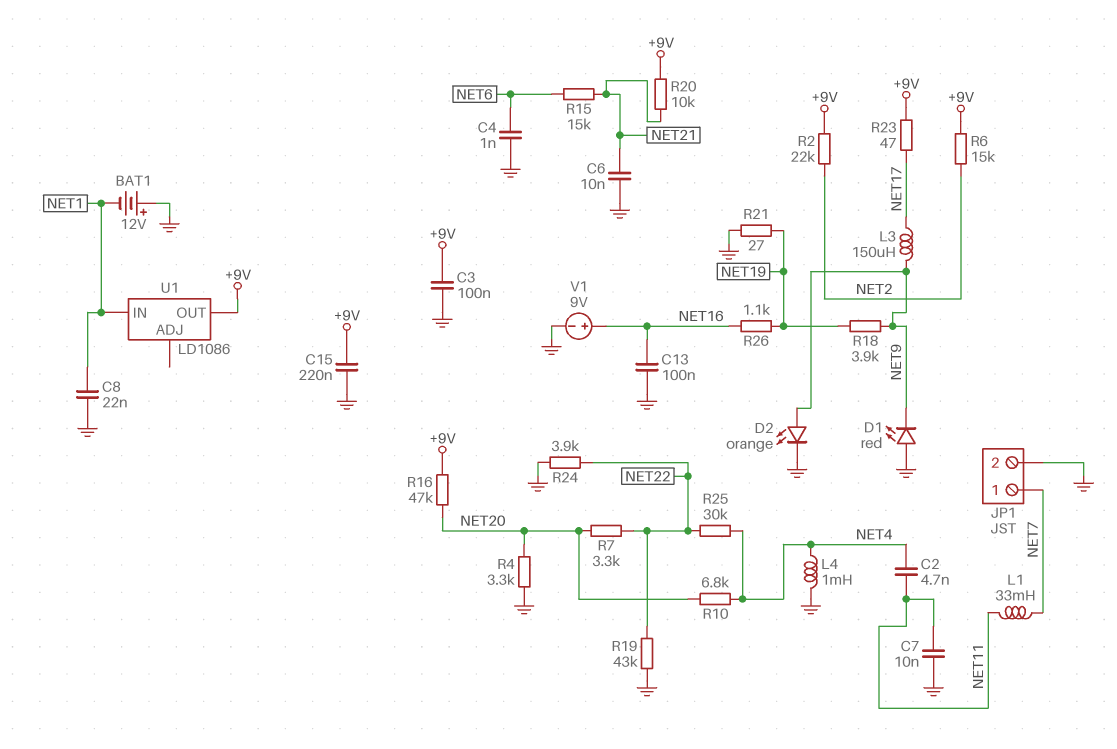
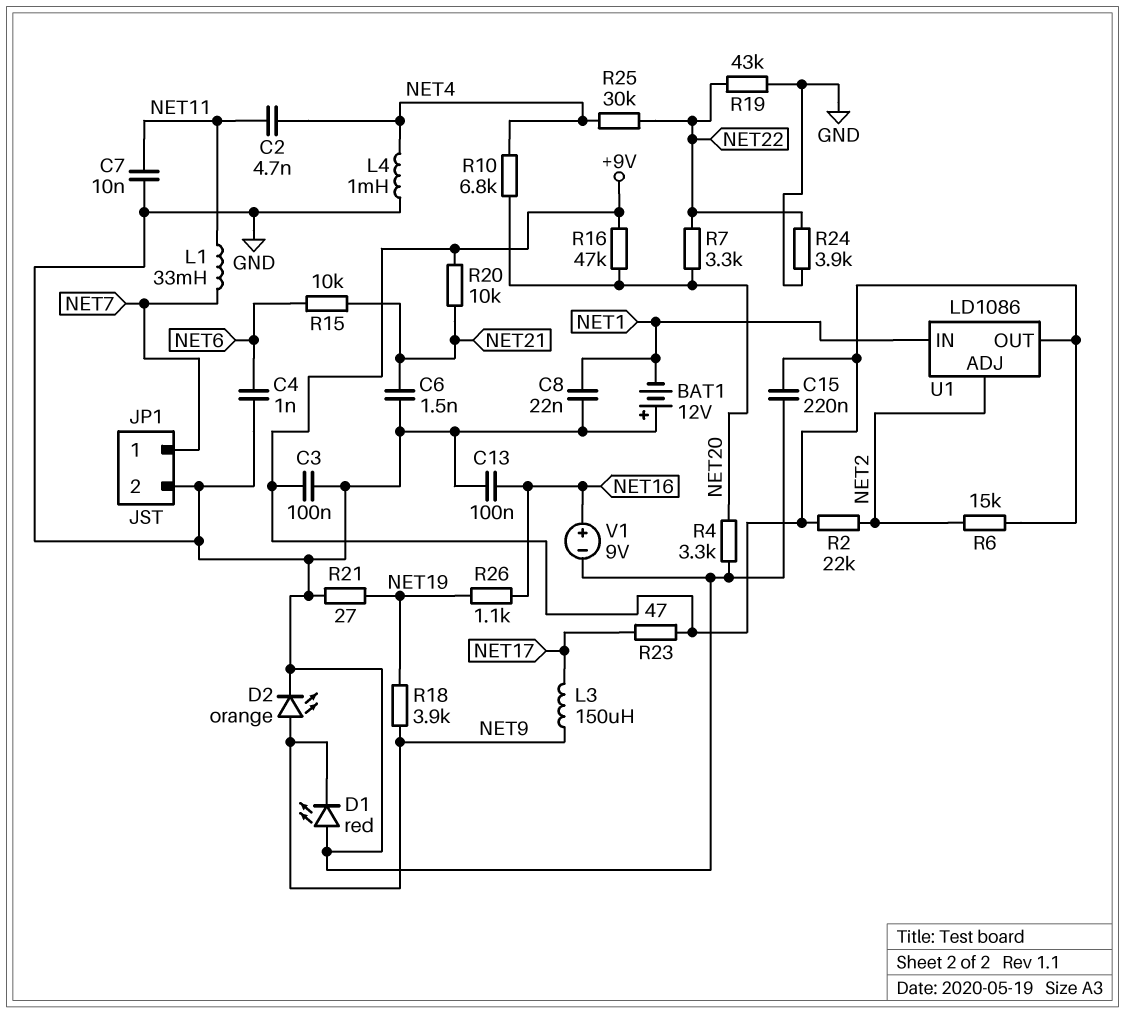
C6: 10nF (GND, NET21) -> 1.5nF (GND, NET21)
R15: 15k (NET6, NET21) -> 10k (NET6, NET21)
U1 pin ADJ: none -> NET2

